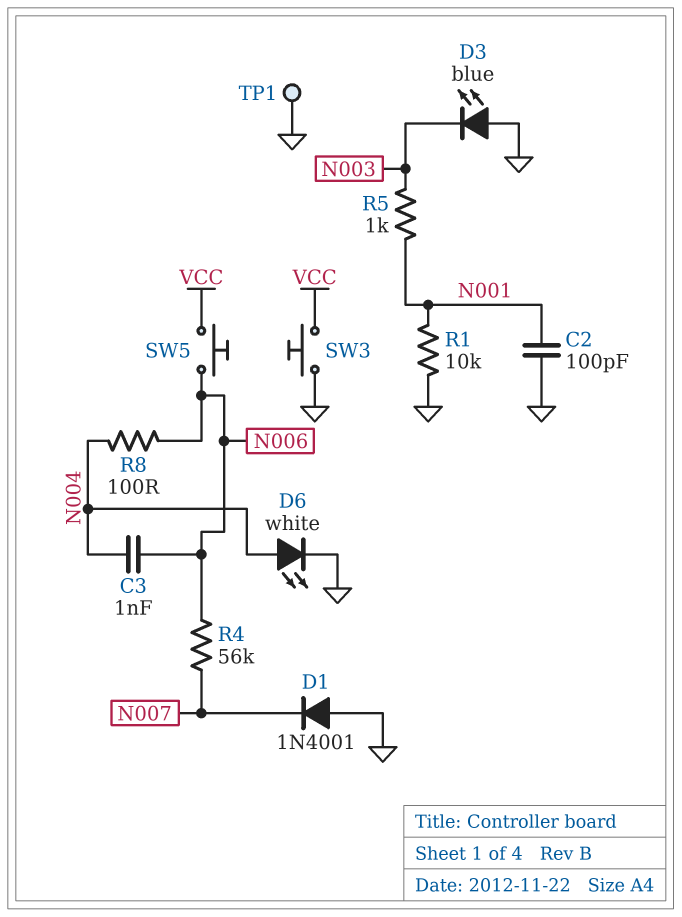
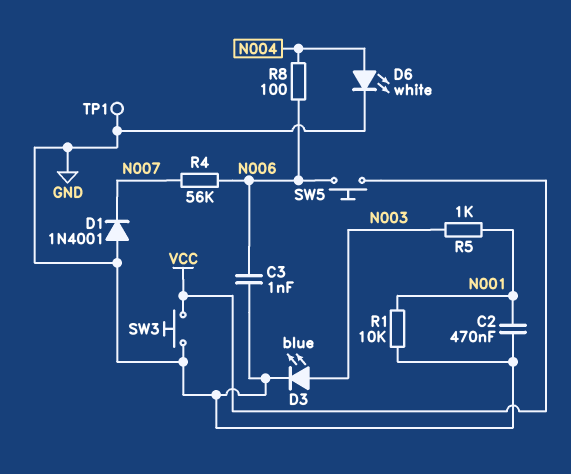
C2: 100pF (GND, N001) -> 470nF (GND, N001)
C3: 1nF (N004, N006) -> 1nF (GND, N006)
D3: LED blue (A GND, K N003) -> LED blue (A N003, K GND)

